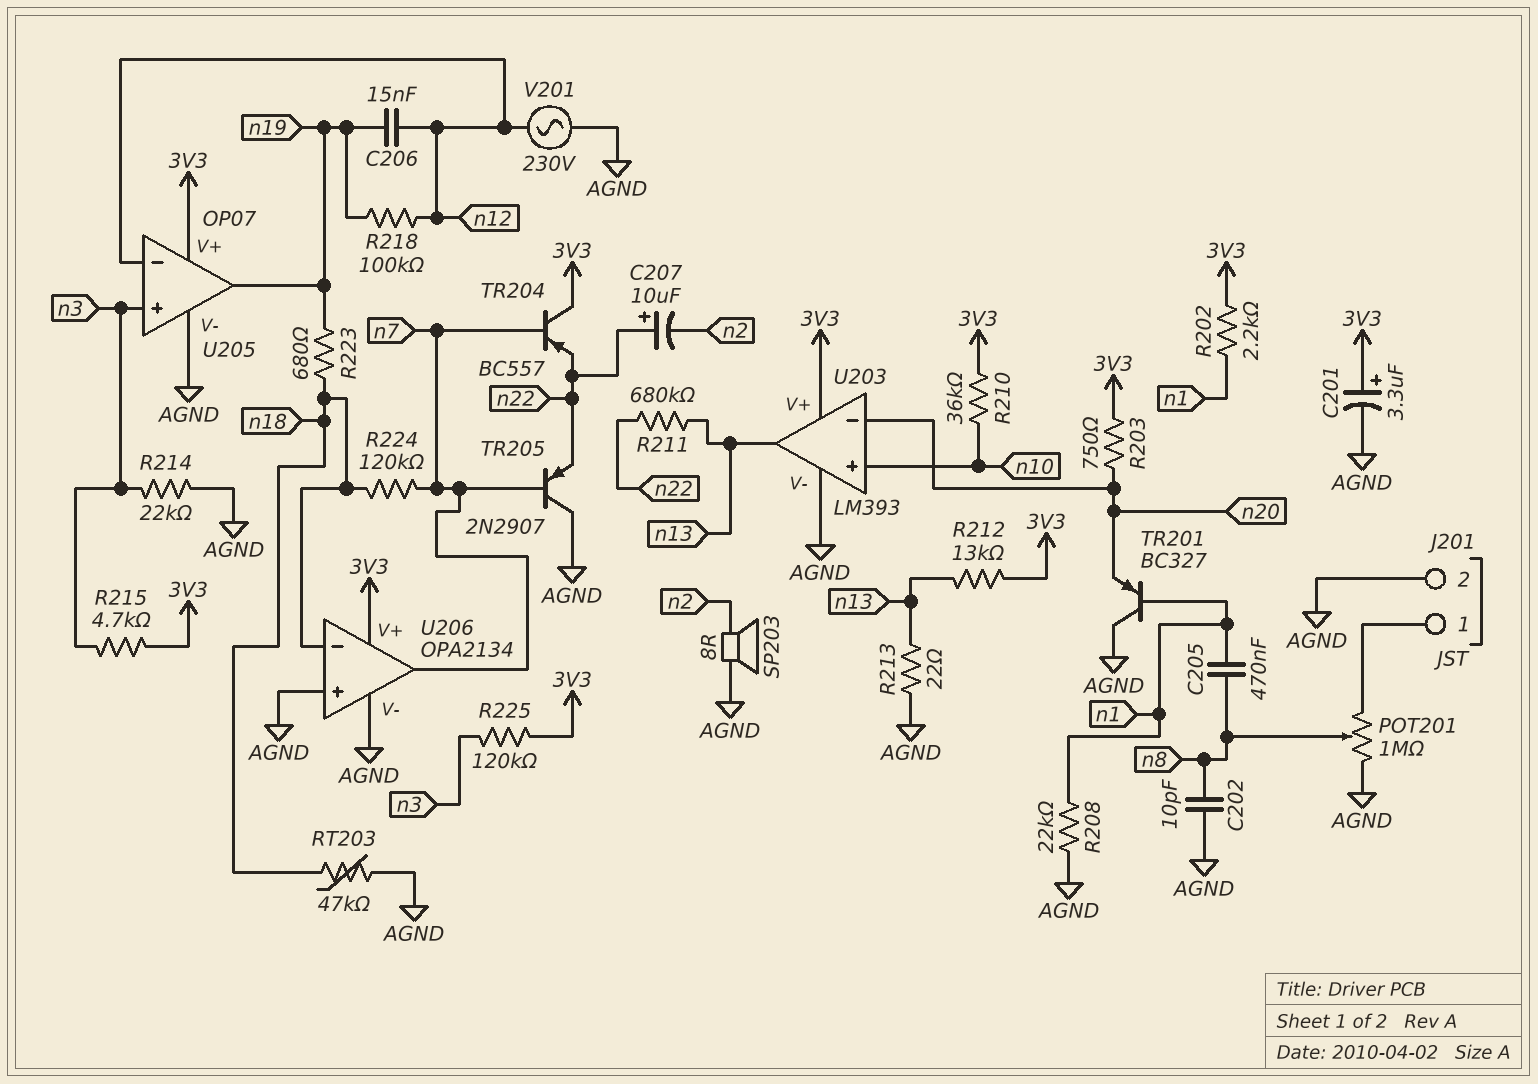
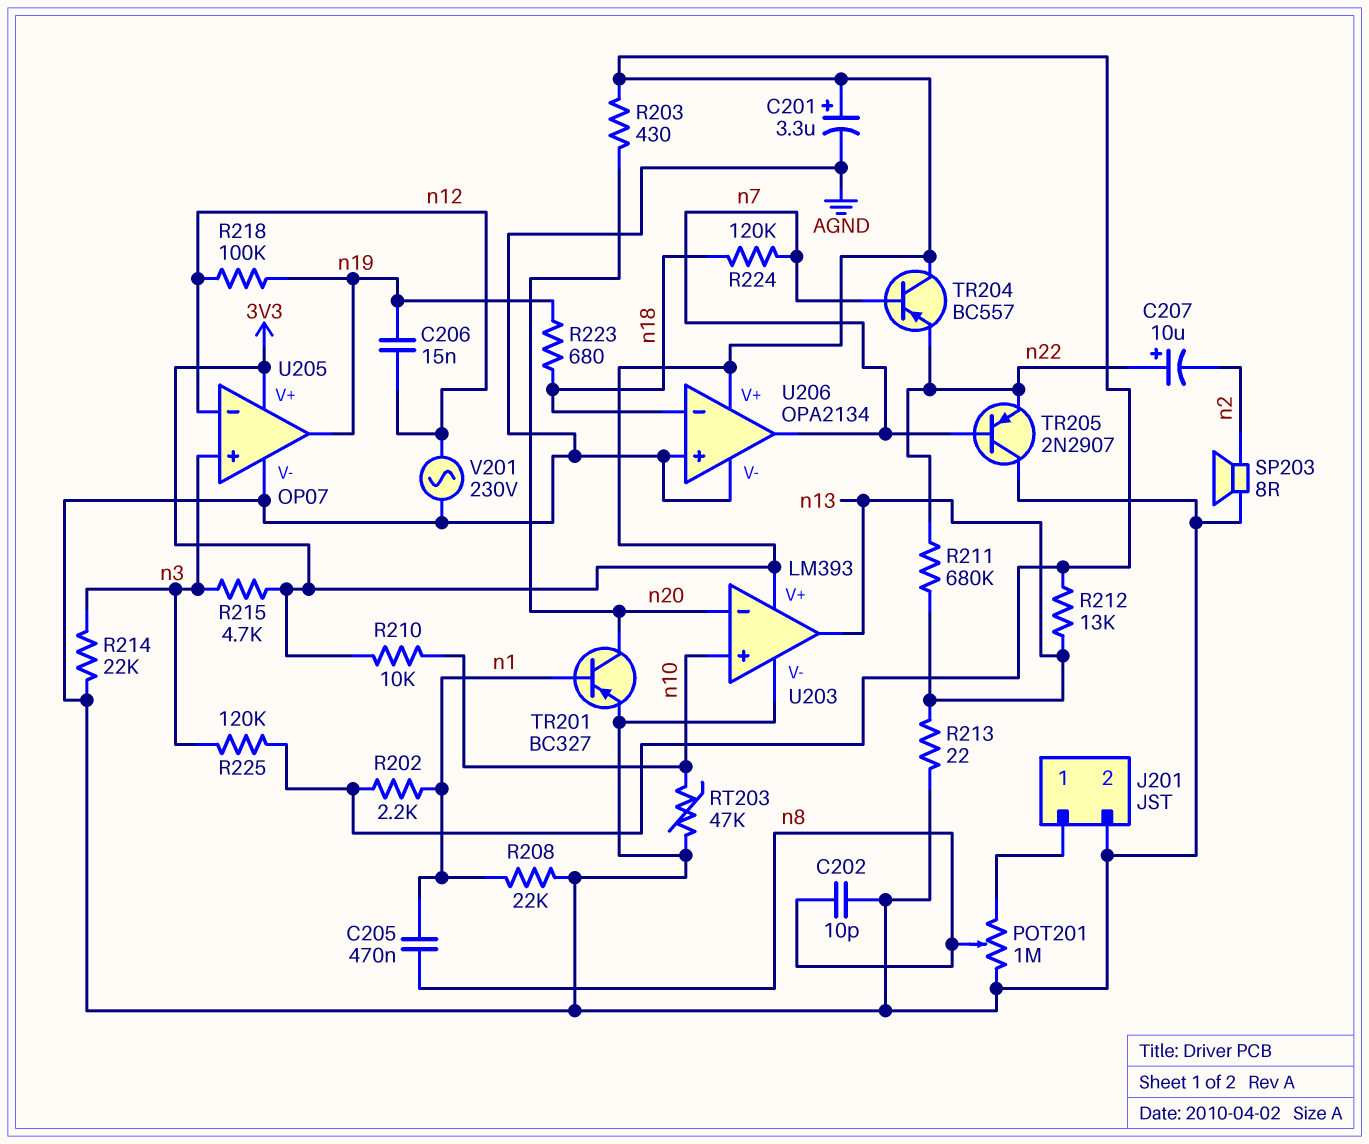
R203: 750 (3V3, n20) -> 430 (3V3, n20)
R210: 36k (3V3, n10) -> 10k (3V3, n10)
RT203: 47k (AGND, n18) -> 47k (AGND, n10)
TR201: PNP BC327 (B n1, C AGND, E n20) -> PNP BC327 (B n1, C n20, E AGND)

